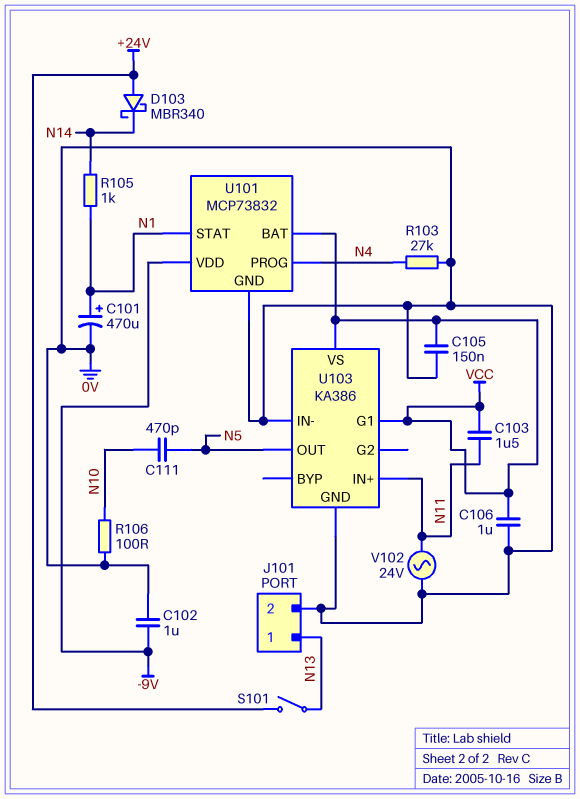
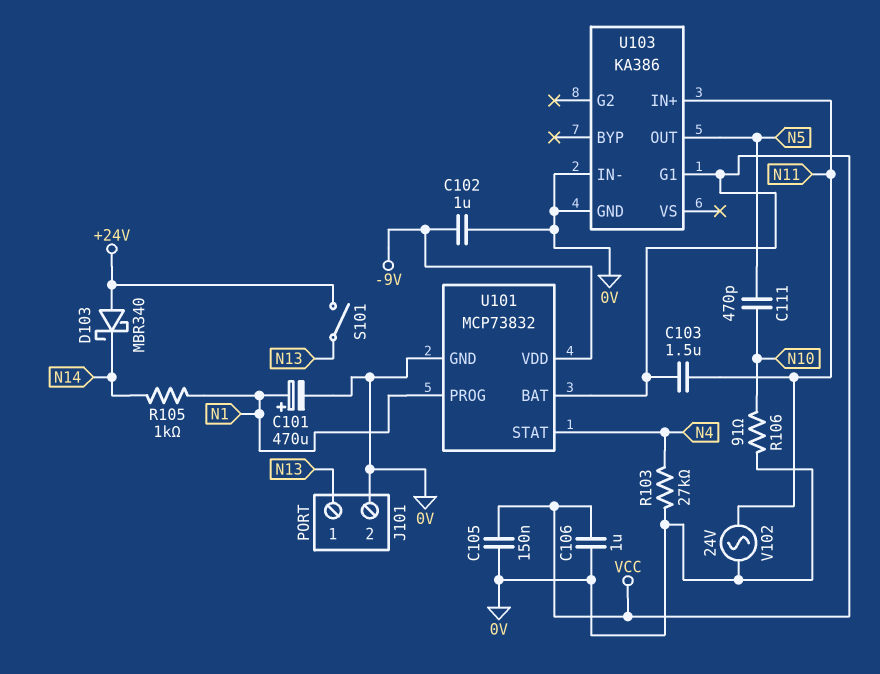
R106: 100 (0V, N10) -> 91 (0V, N10)
U101 pin PROG: N4 -> N1
U101 pin STAT: N1 -> N4
U103 pin VS: VCC -> none

